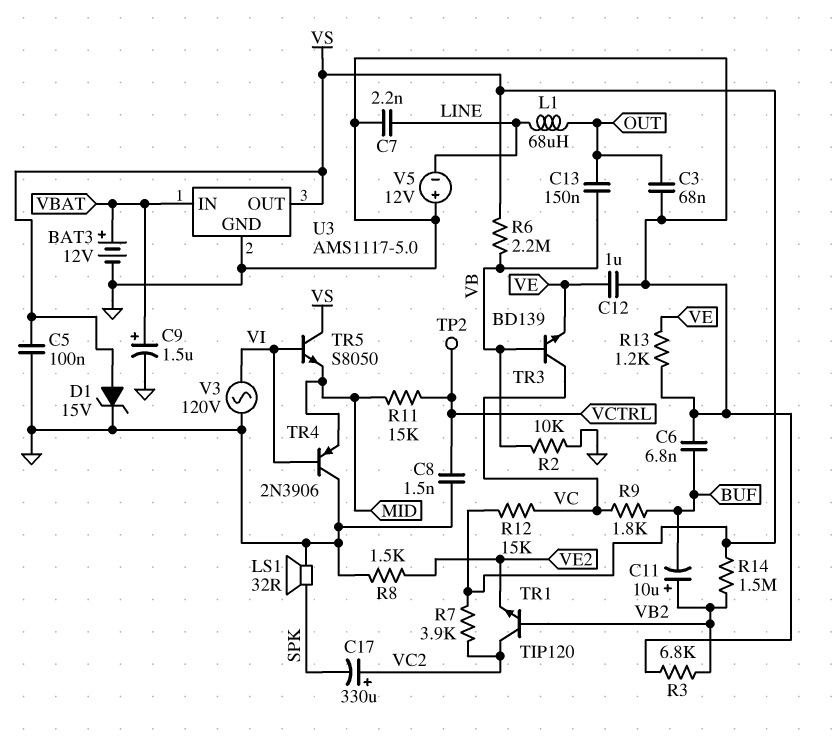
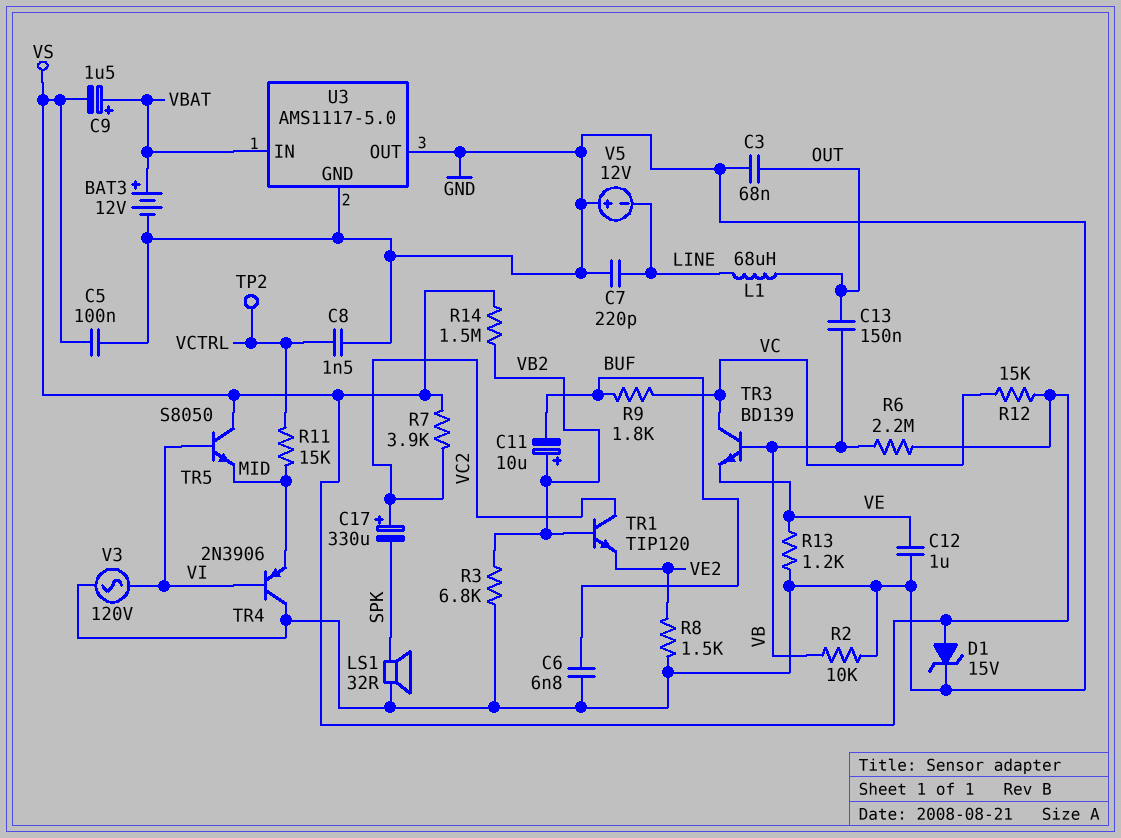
C7: 2.2nF (GND, LINE) -> 220pF (GND, LINE)
C9: 1.5uF (plus VBAT, minus GND) -> 1.5uF (plus VBAT, minus VS)
U3 pin OUT: VS -> GND

